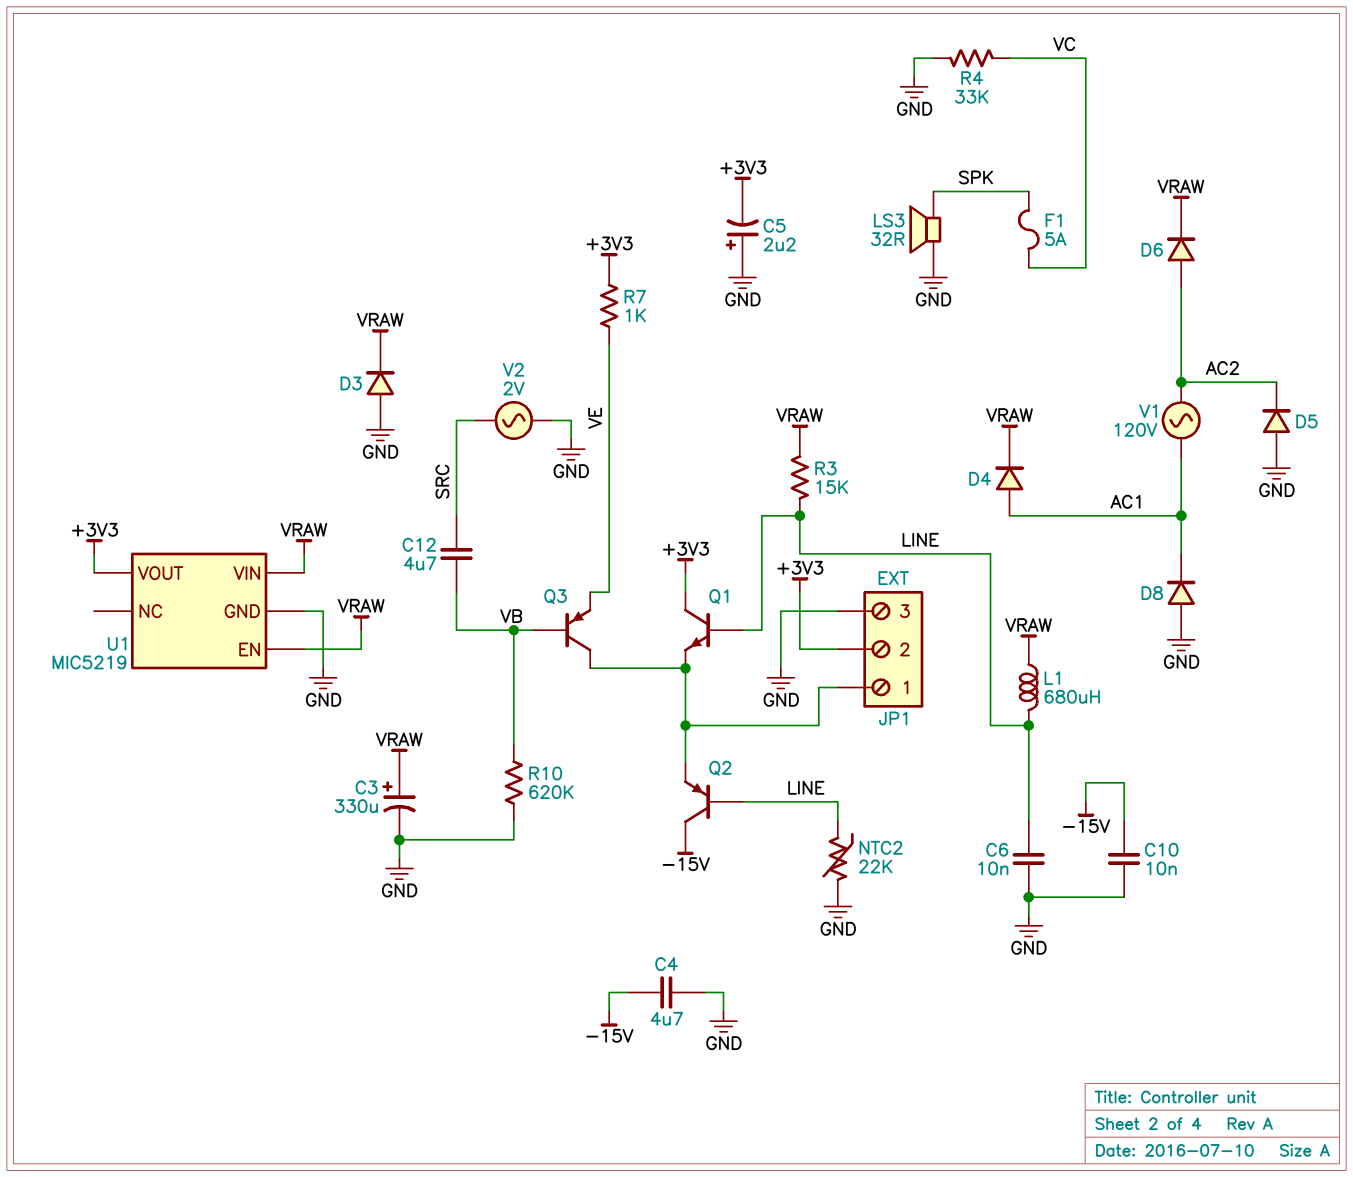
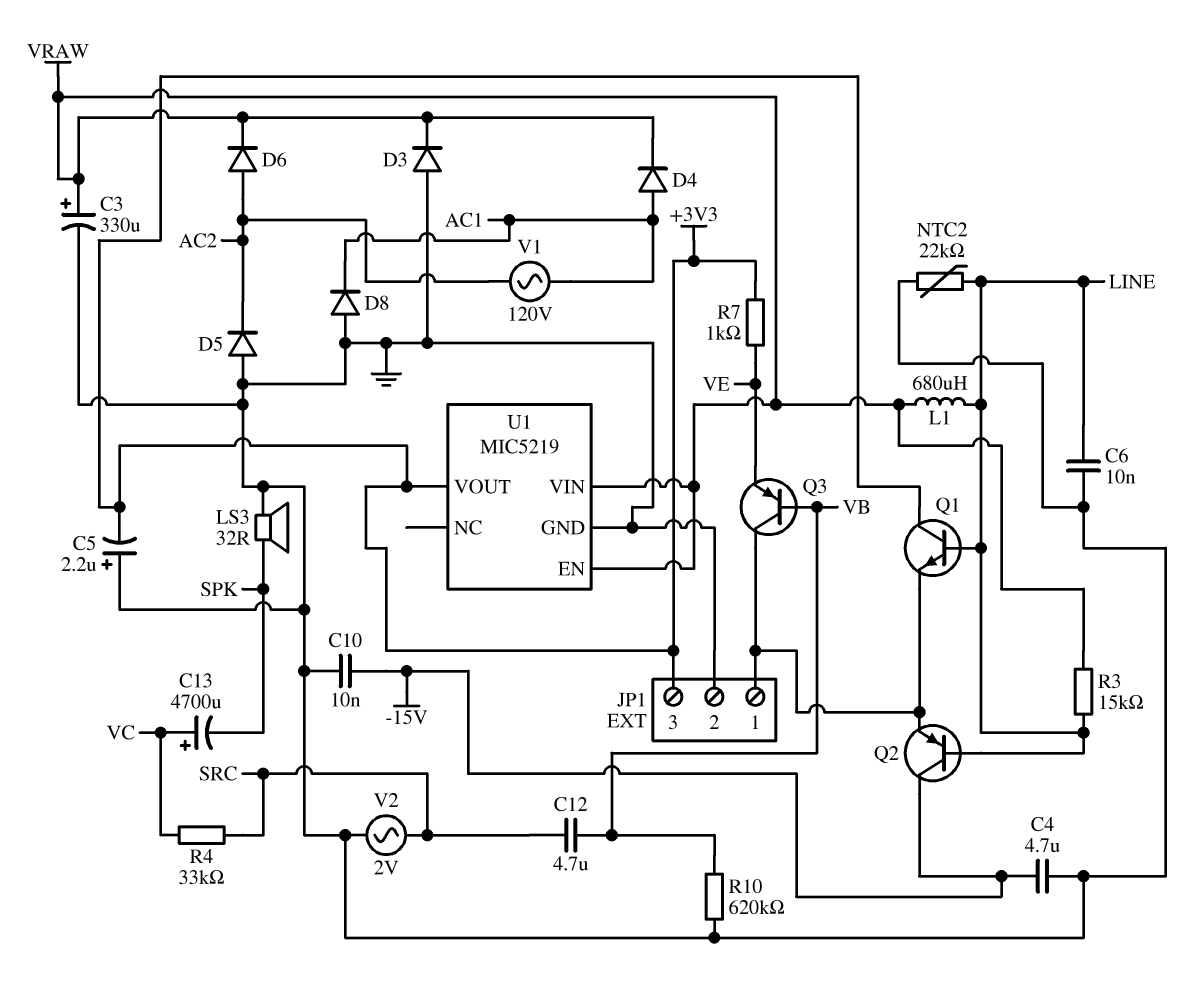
C13: none -> 4700uF (plus VC, minus SPK)
F1: 5A (SPK, VC) -> none
JP1 pin 2: +3V3 -> GND
JP1 pin 3: GND -> +3V3
R4: 33k (GND, VC) -> 33k (SRC, VC)

